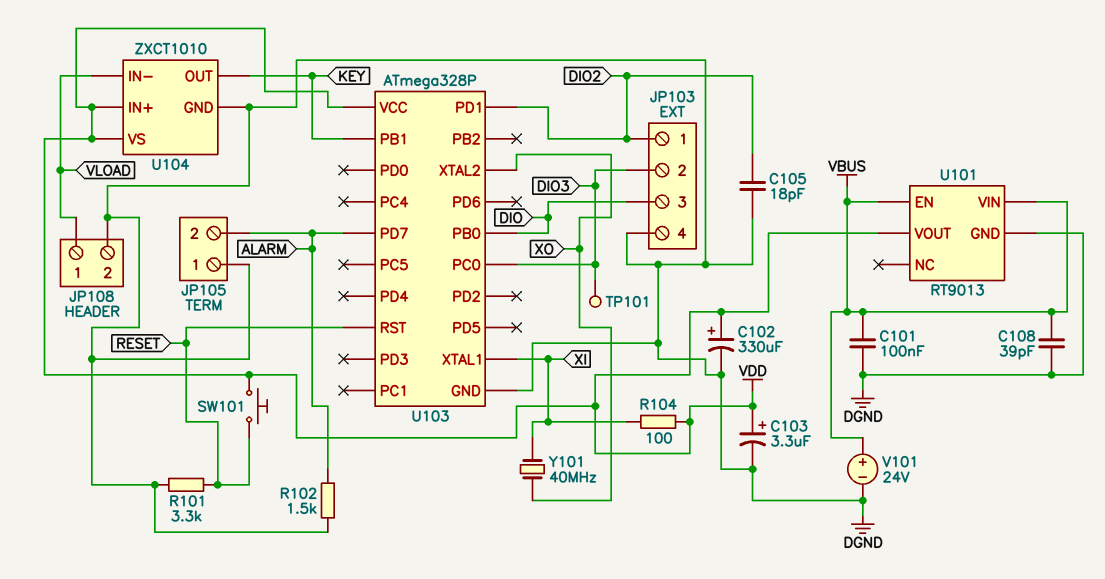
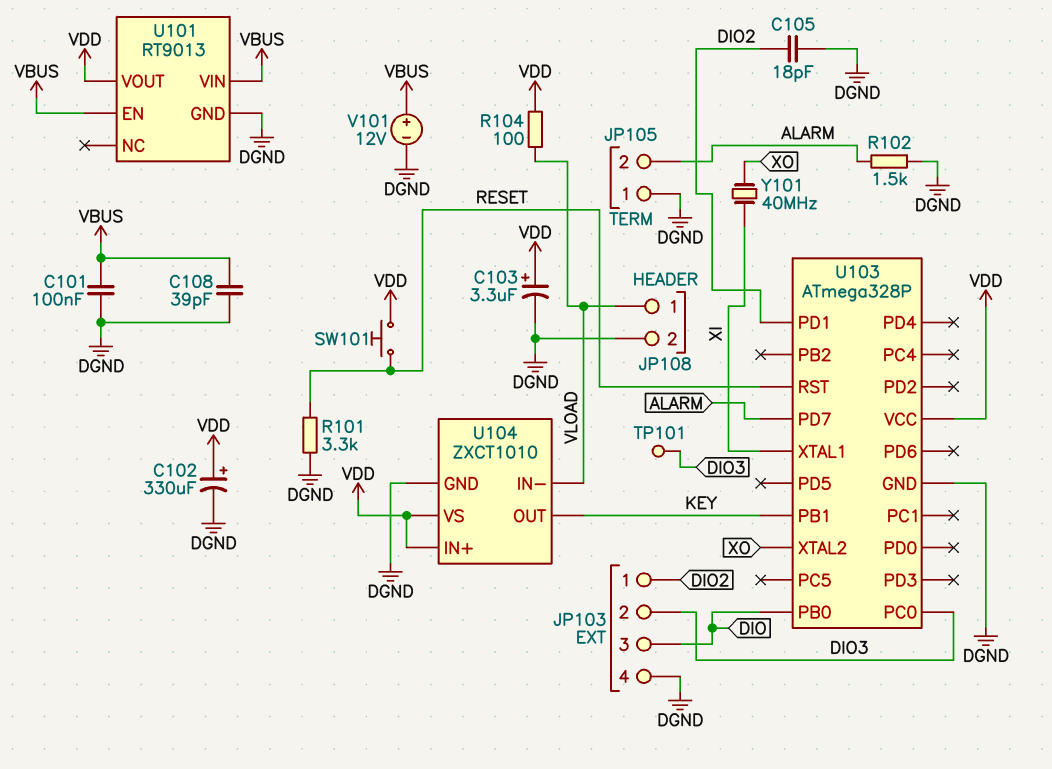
R104: 100 (VDD, XI) -> 100 (VDD, VLOAD)
V101: 24V (plus VBUS, minus DGND) -> 12V (plus VBUS, minus DGND)

